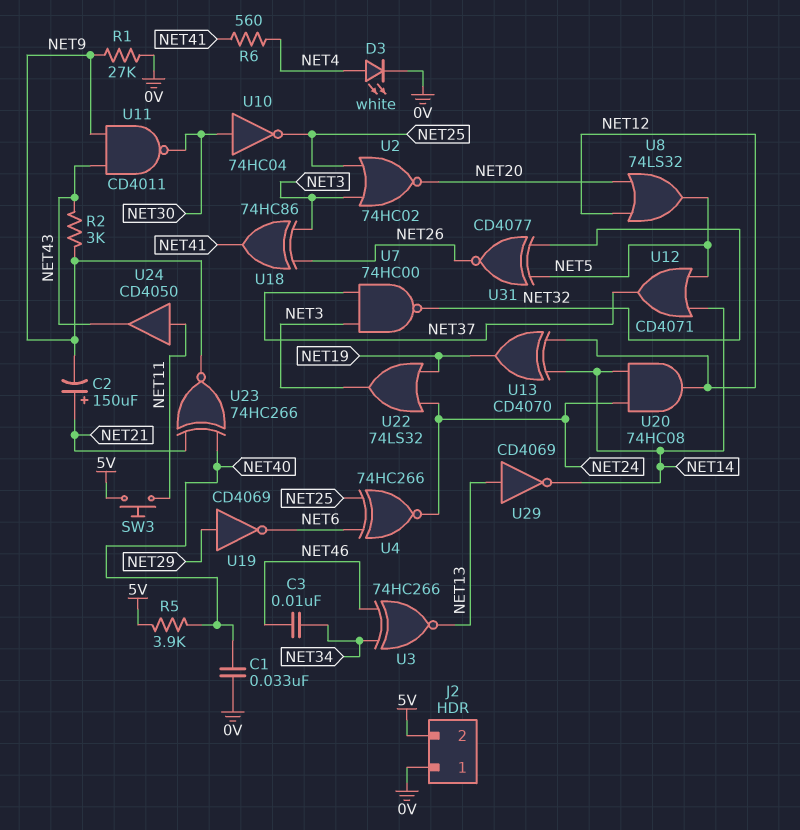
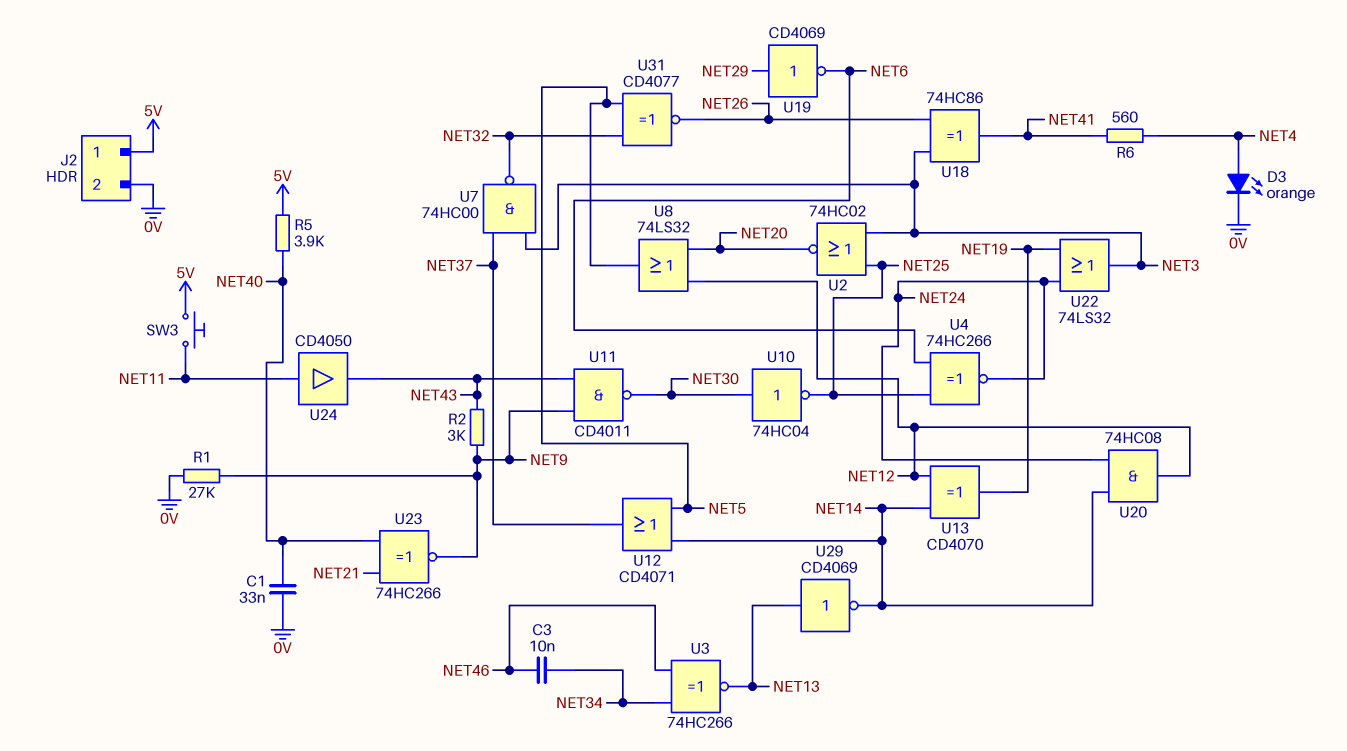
C2: 150uF (plus NET21, minus NET9) -> none
D3: LED white (A NET4, K 0V) -> LED orange (A NET4, K 0V)
J2 pin 1: 0V -> 5V
J2 pin 2: 5V -> 0V

